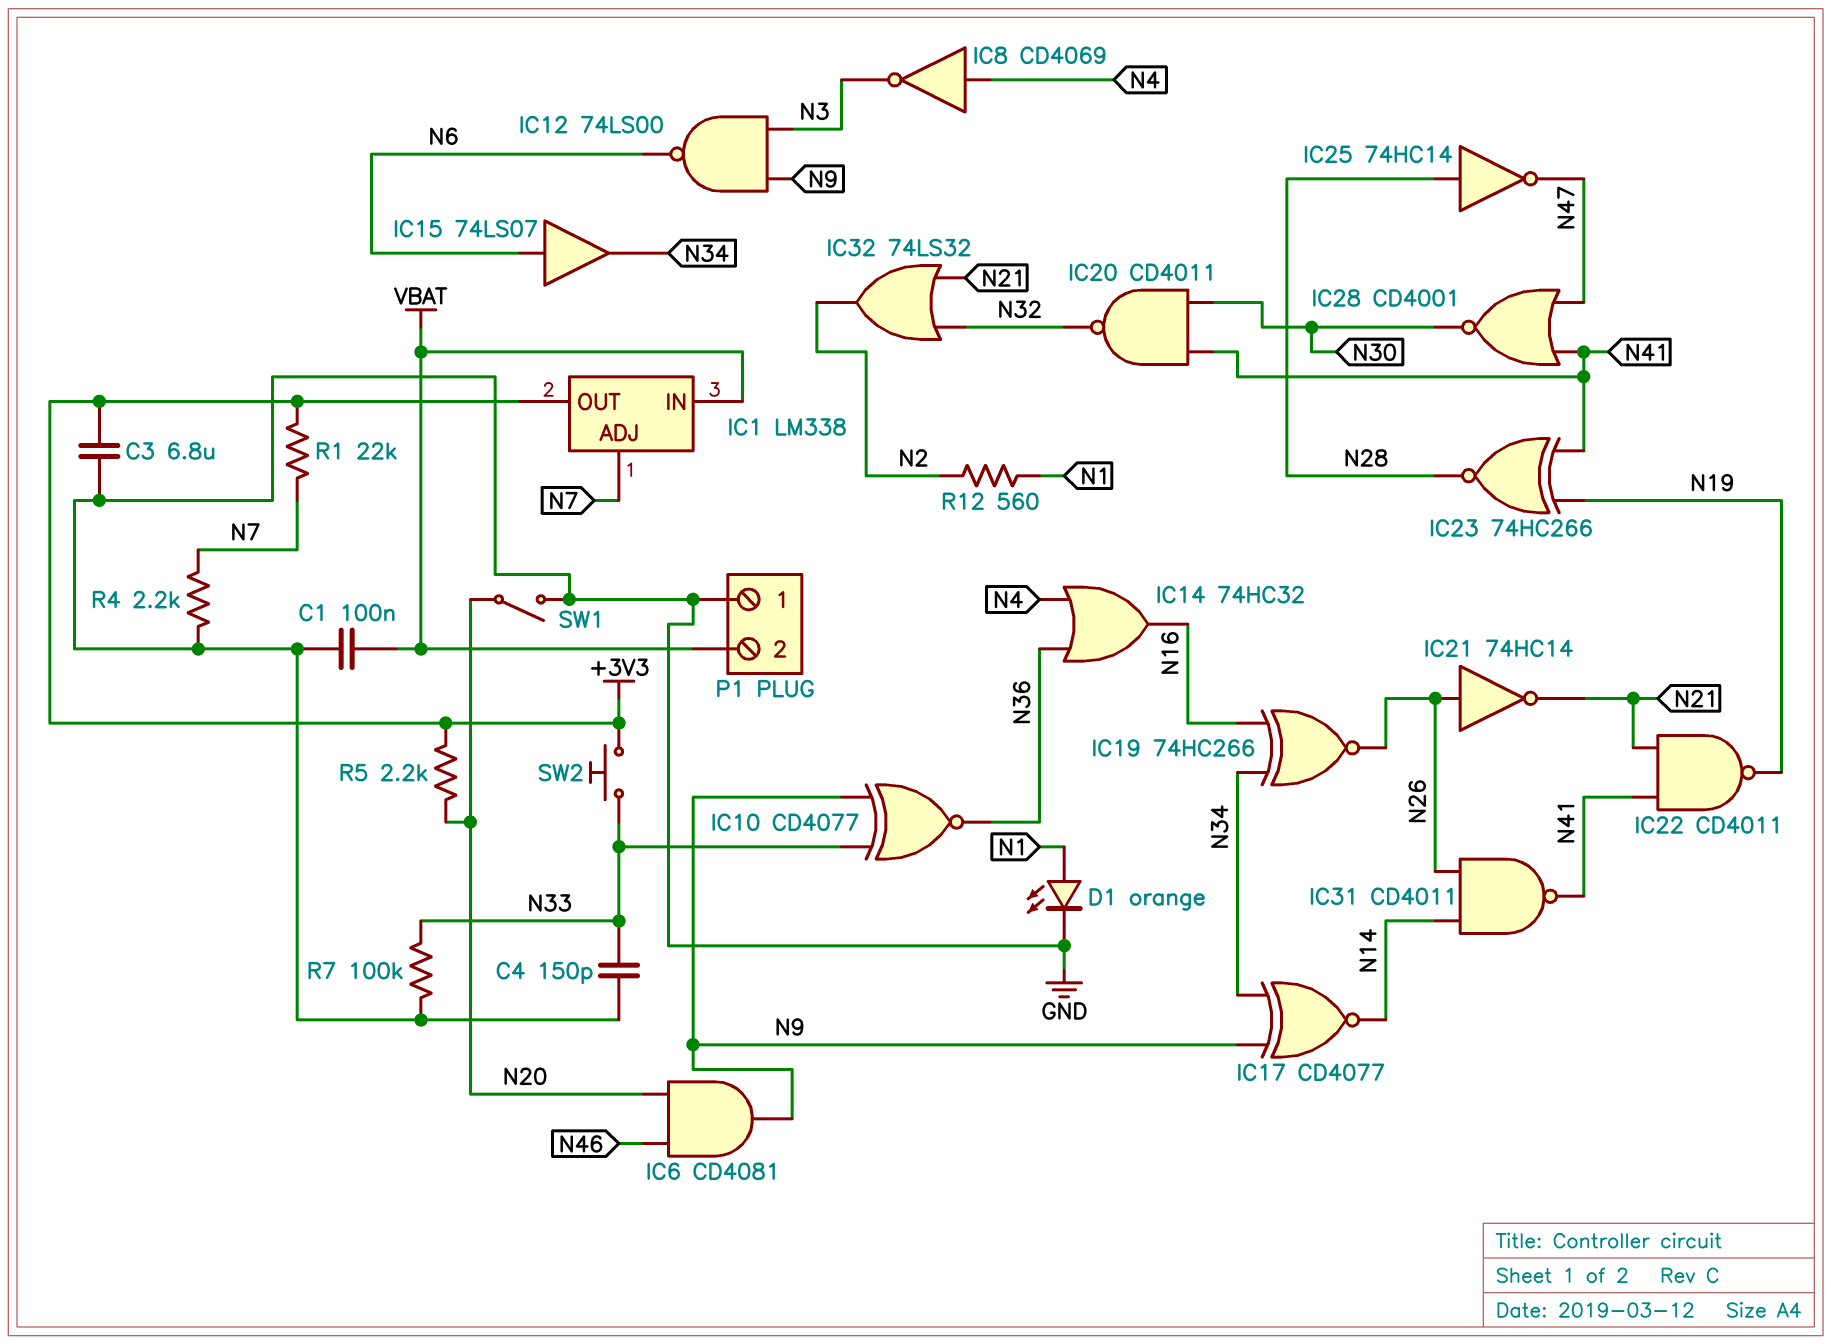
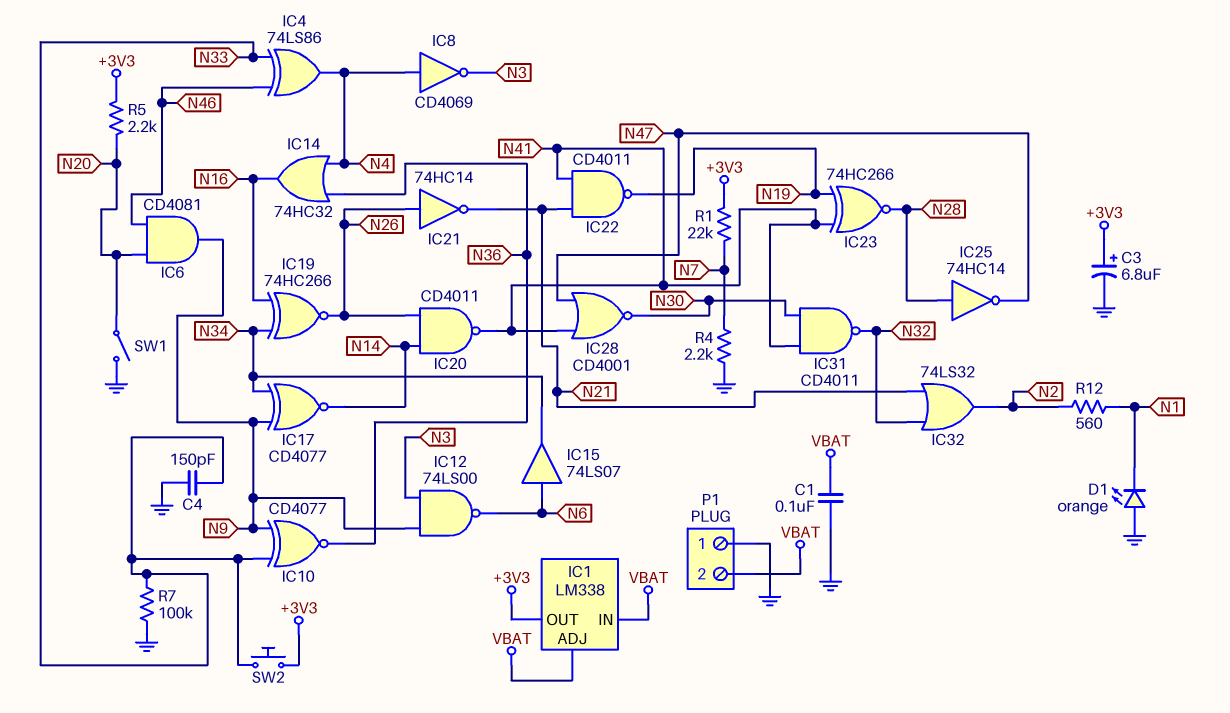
C3: 6.8uF (+3V3, GND) -> 6.8uF (plus +3V3, minus GND)
D1: LED orange (A N1, K GND) -> LED orange (A GND, K N1)
IC1 pin ADJ: N7 -> VBAT
IC4: none -> XOR 74LS86 (in N33, in N46, out N4)
IC20: NAND CD4011 (in N30, in N41, out N32) -> NAND CD4011 (in N14, in N26, out N41)
IC31: NAND CD4011 (in N14, in N26, out N41) -> NAND CD4011 (in N30, in N41, out N32)

